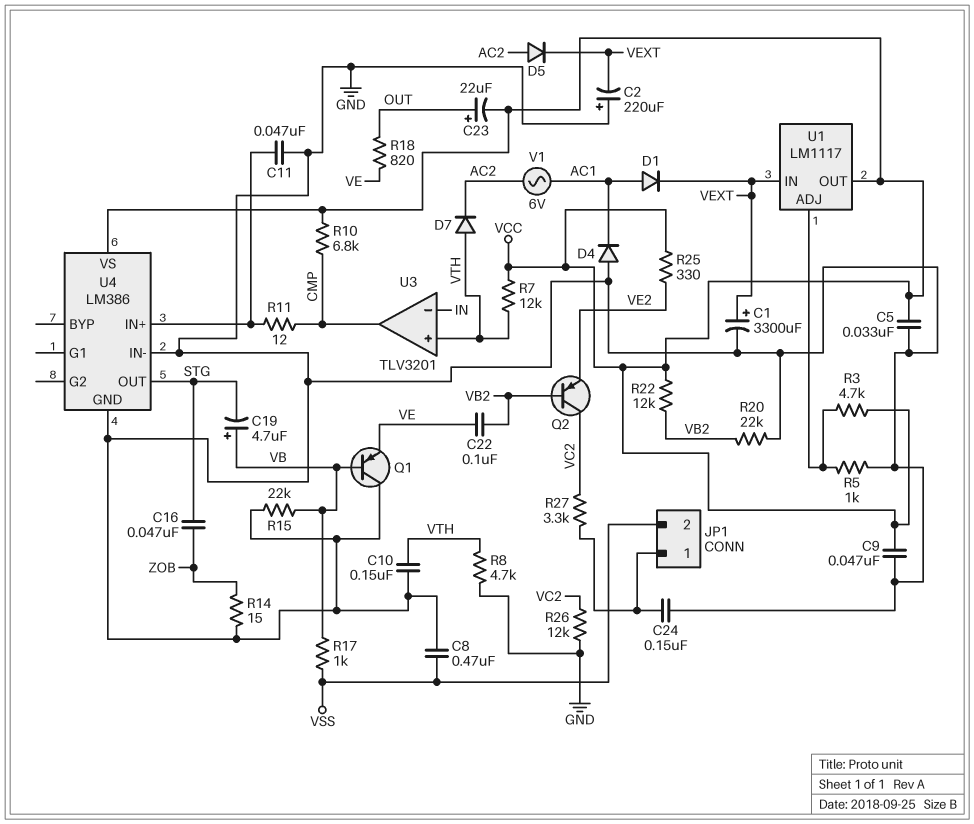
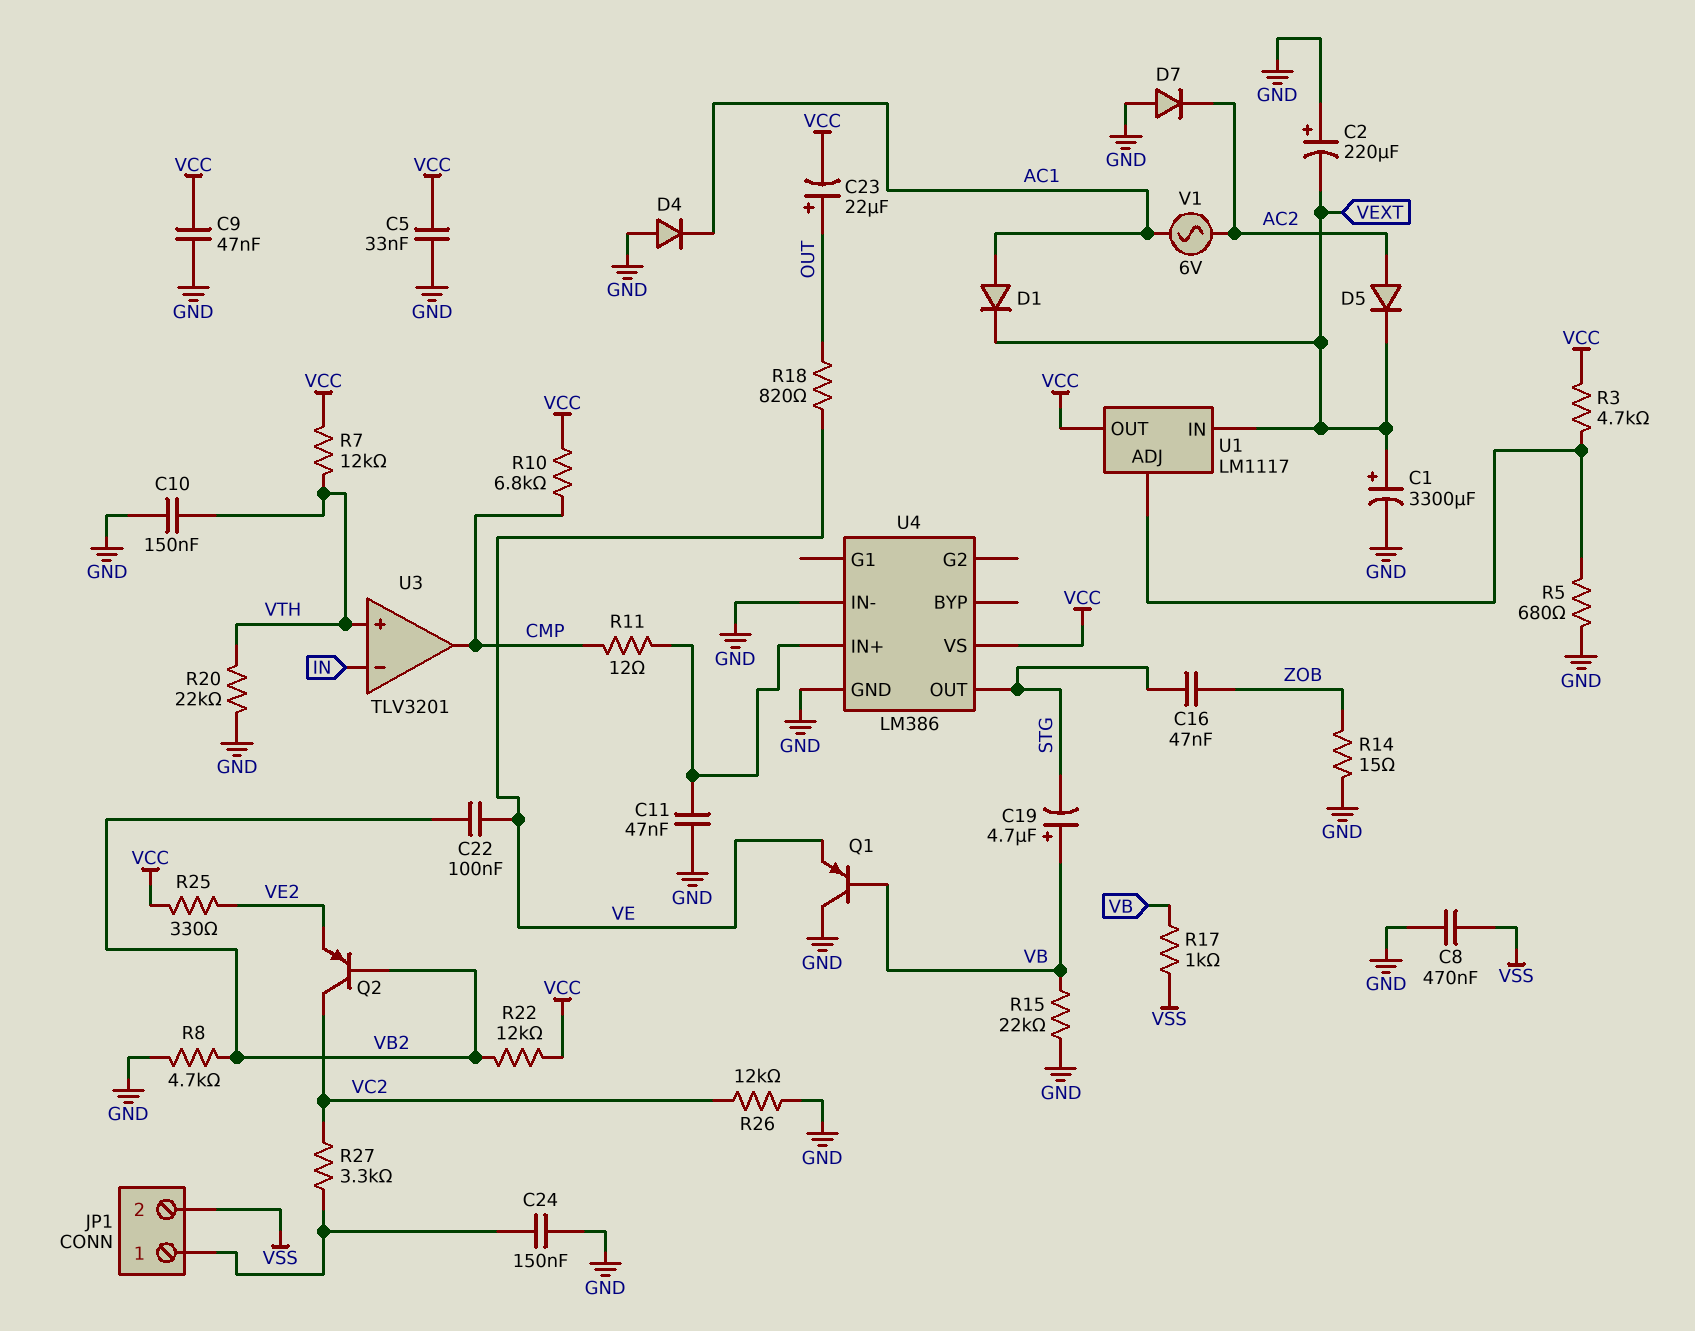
D7: diode (A VTH, K AC2) -> diode (A GND, K AC2)
R5: 1k (GND, U1/ADJ) -> 680 (GND, U1/ADJ)
R8: 4.7k (GND, VTH) -> 4.7k (GND, VB2)
R20: 22k (GND, VB2) -> 22k (GND, VTH)

